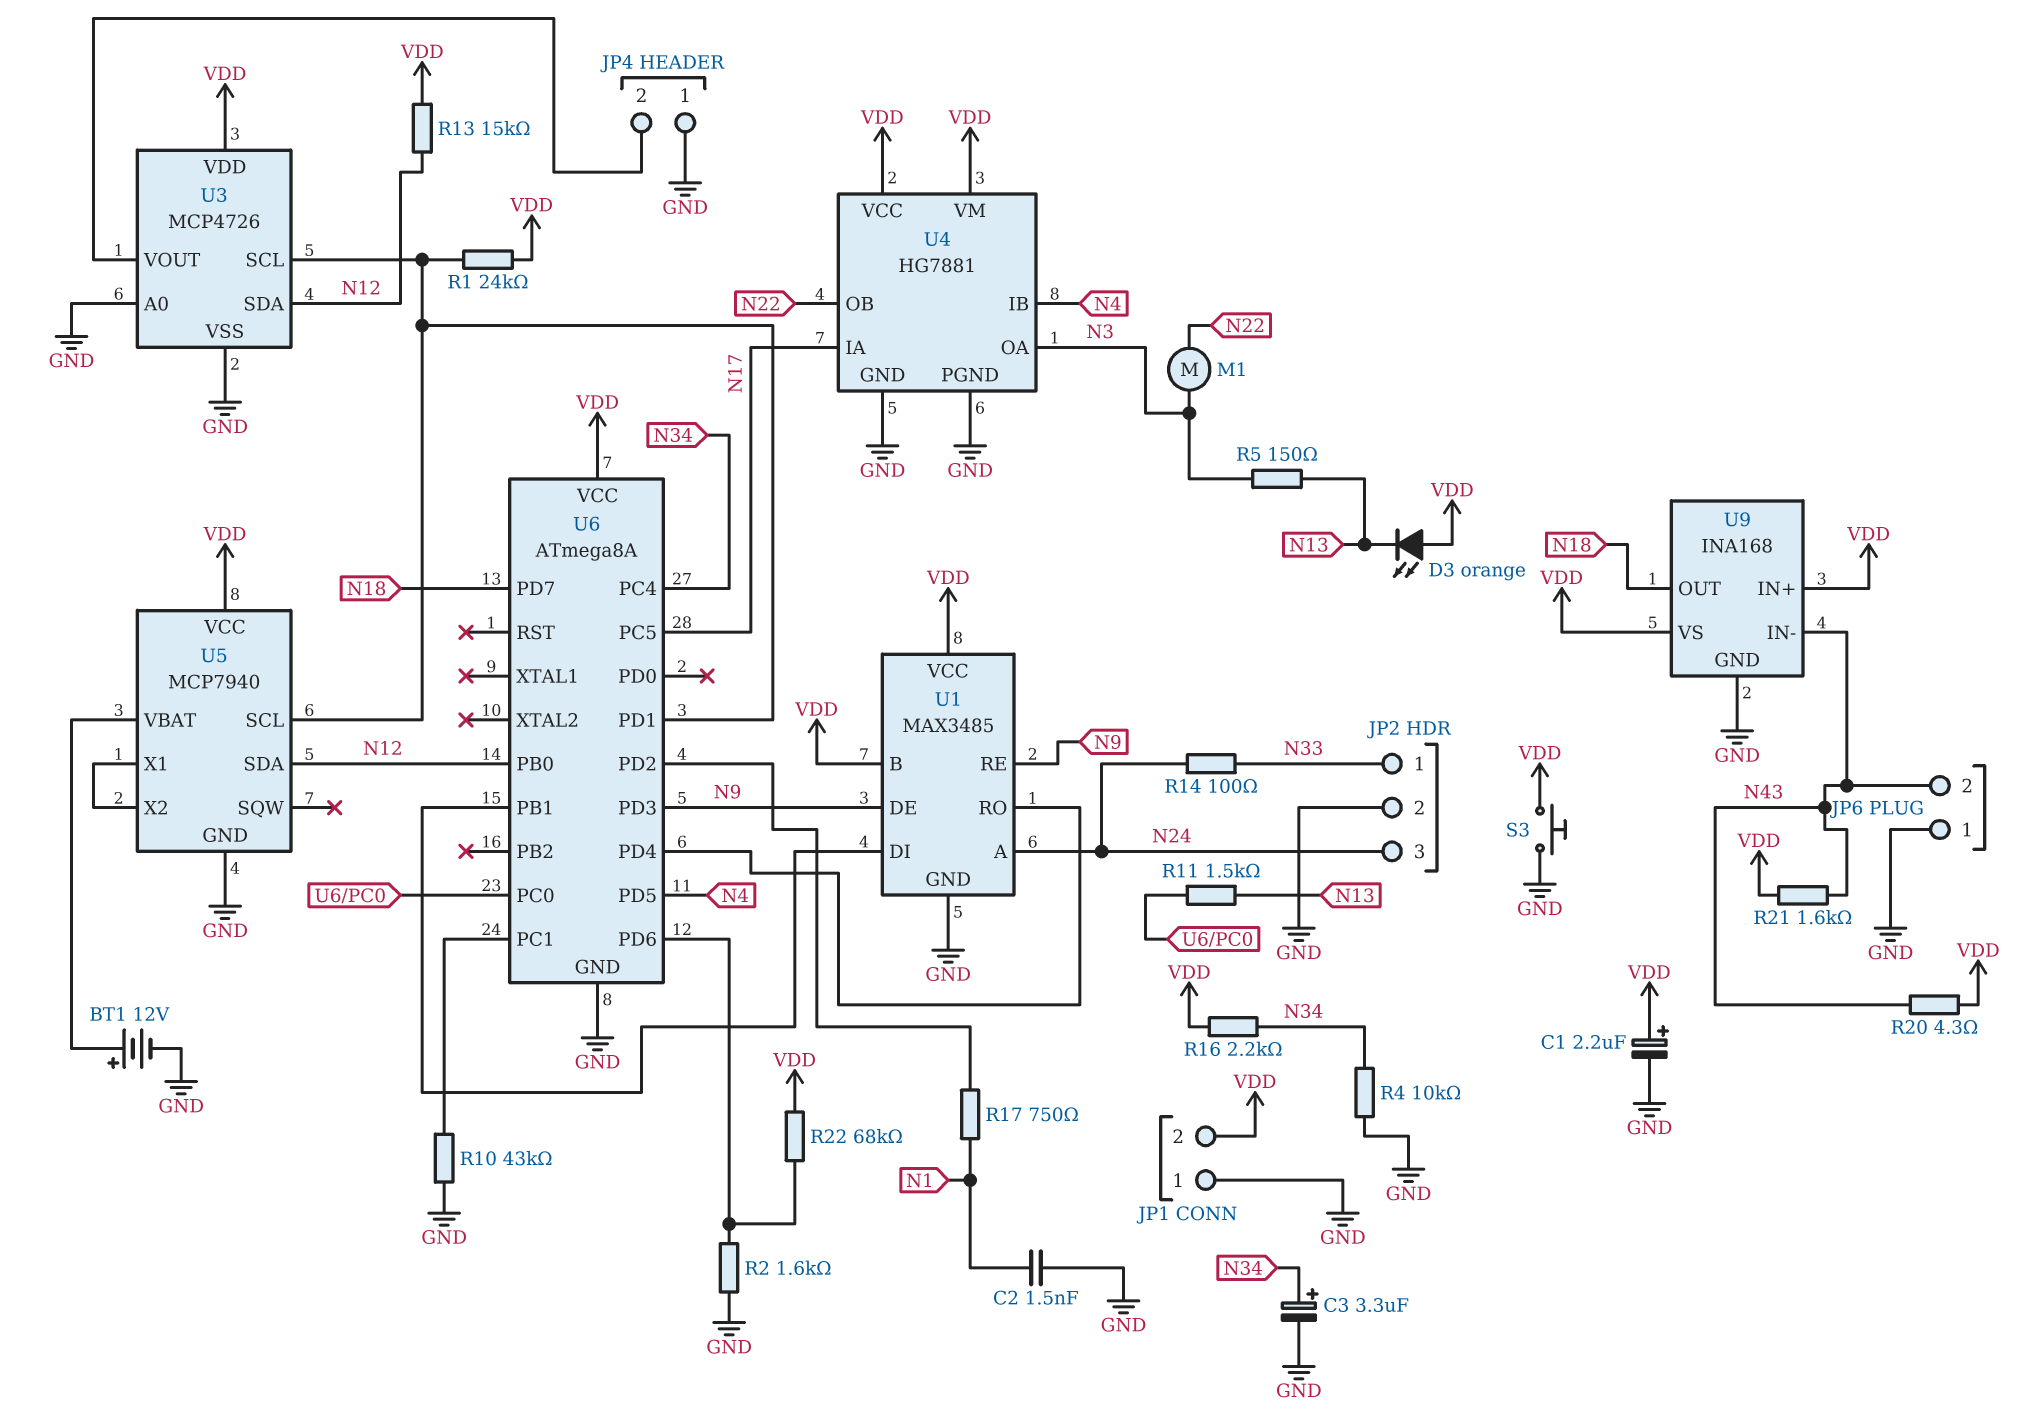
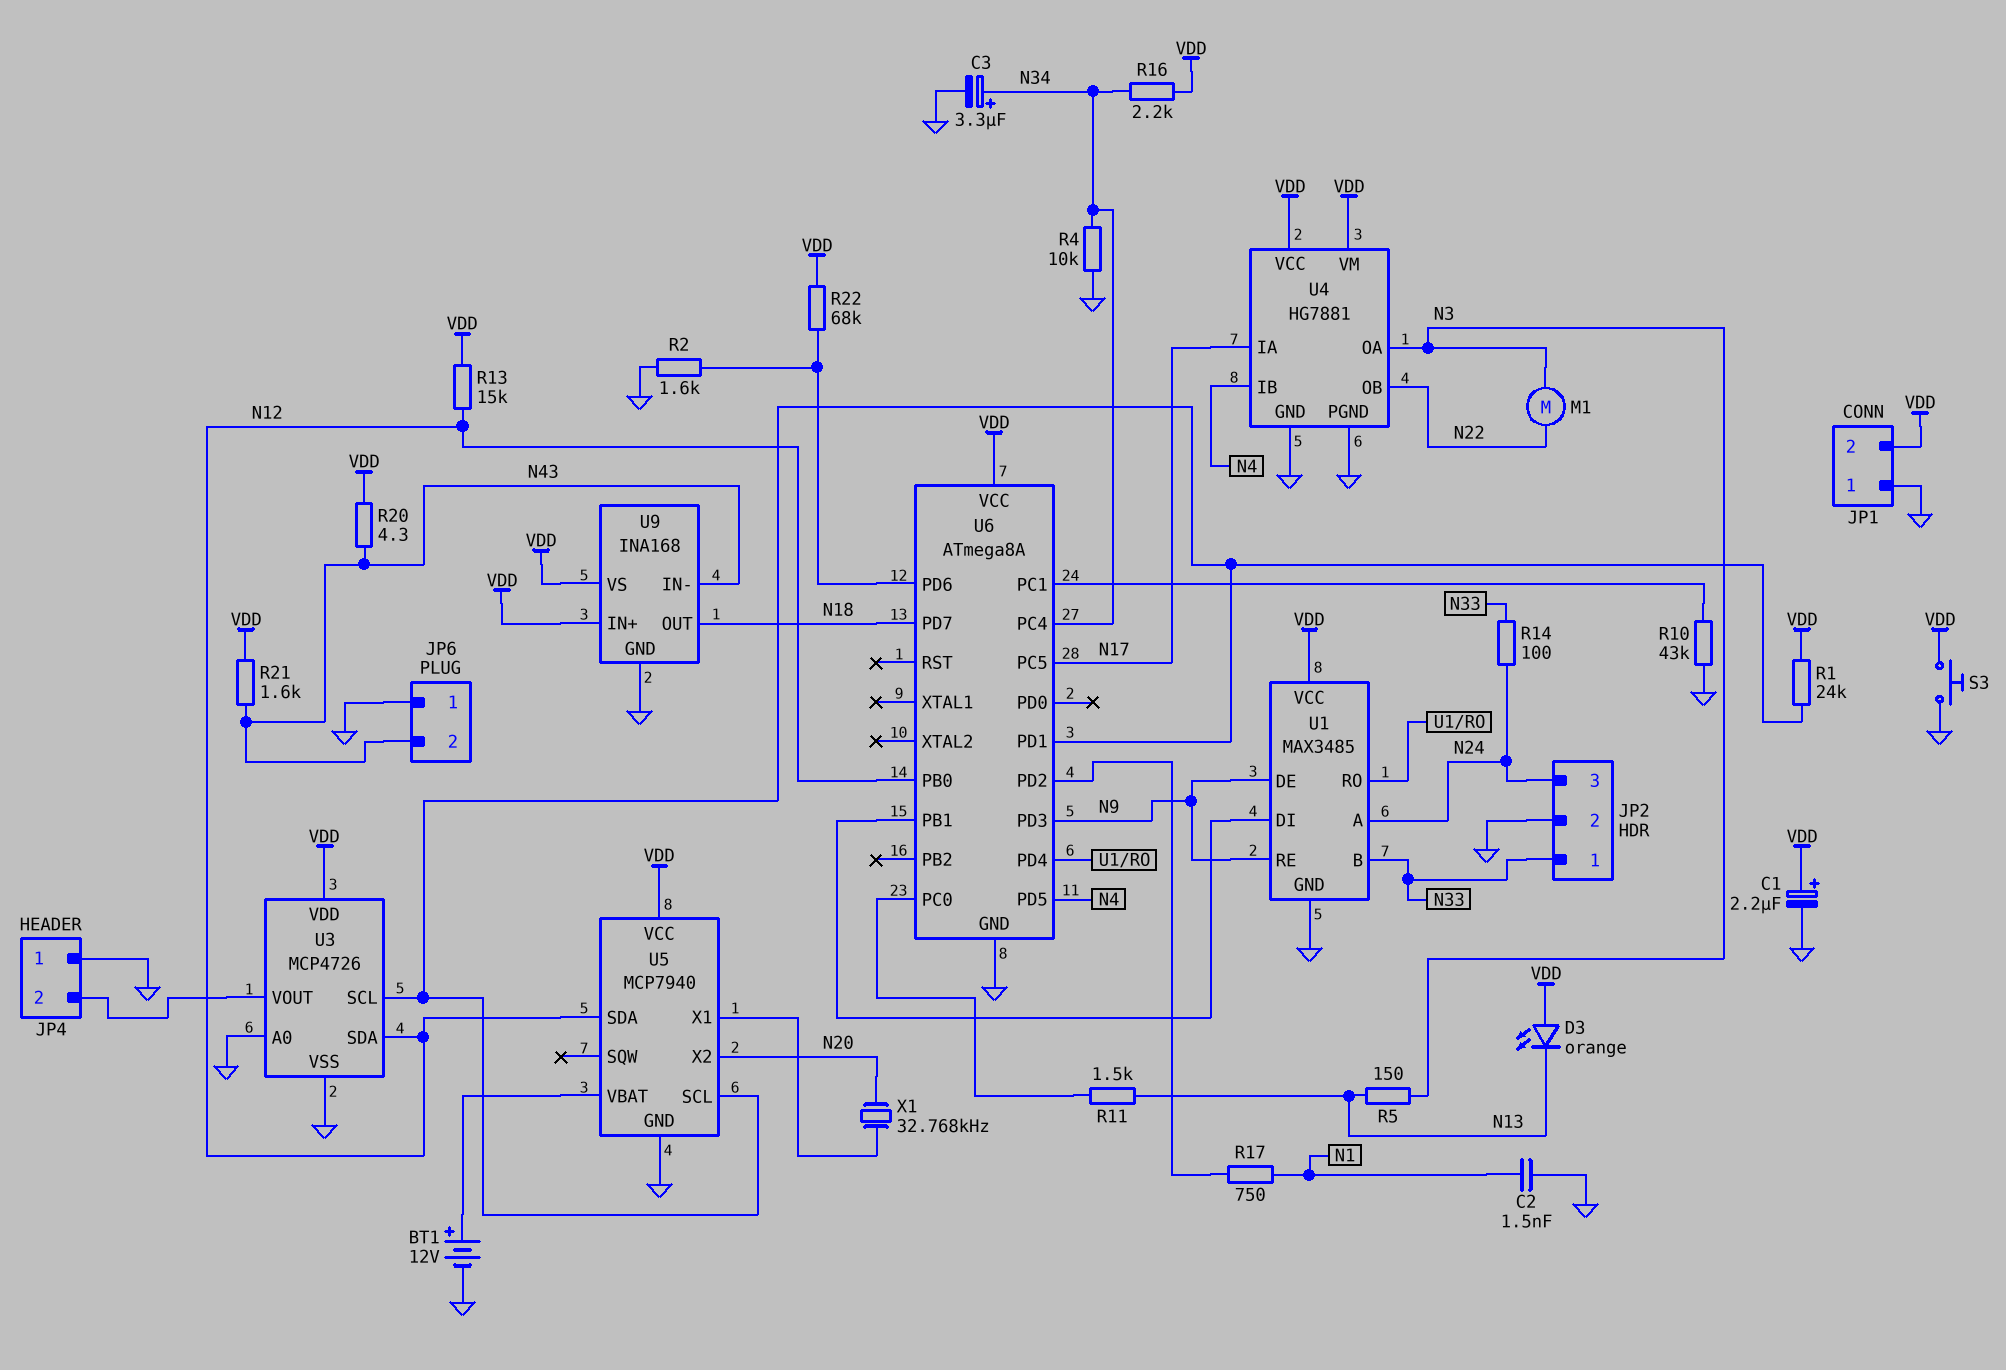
U1 pin B: VDD -> N33
U5 pin X2: U5/X1 -> N20
X1: none -> 32.768kHz (N20, U5/X1)

